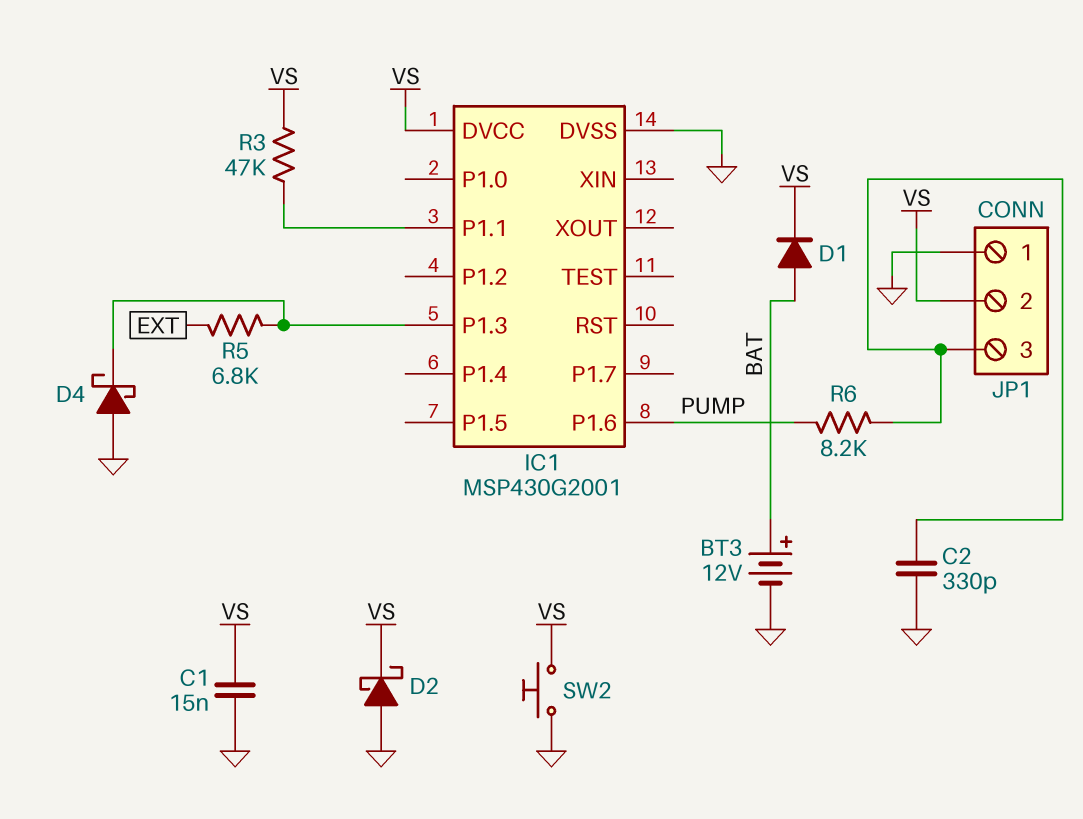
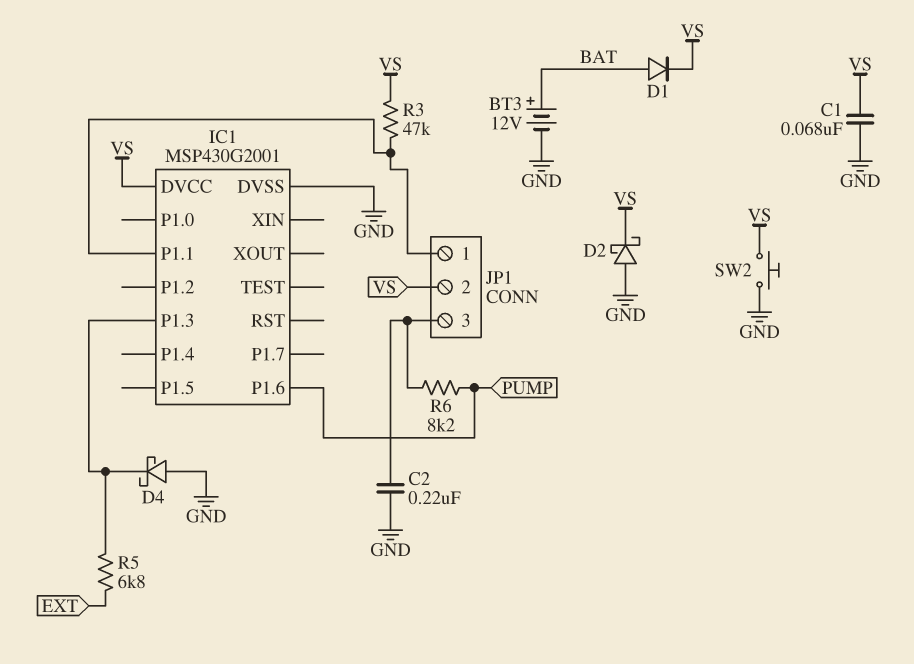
C1: 15nF (GND, VS) -> 68nF (GND, VS)
C2: 330pF (GND, JP1/3) -> 220nF (GND, JP1/3)
JP1 pin 1: GND -> IC1/P1.1

